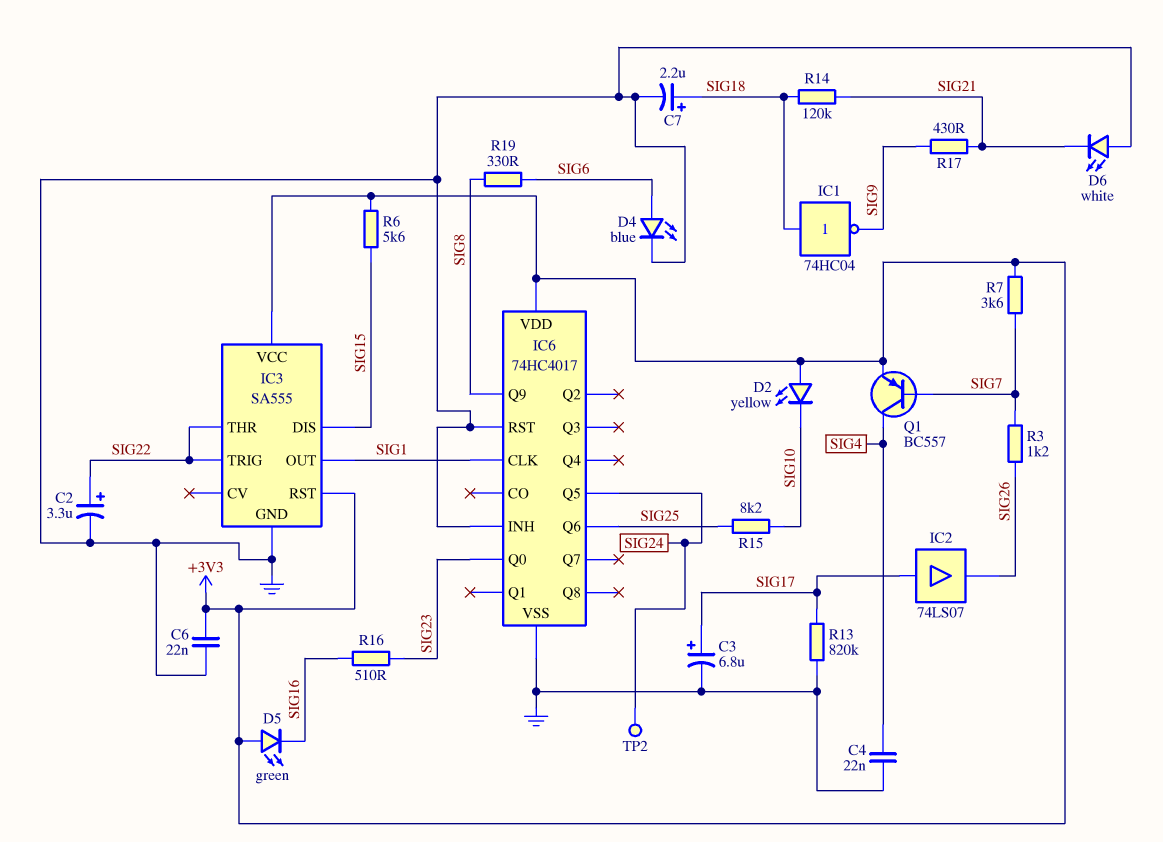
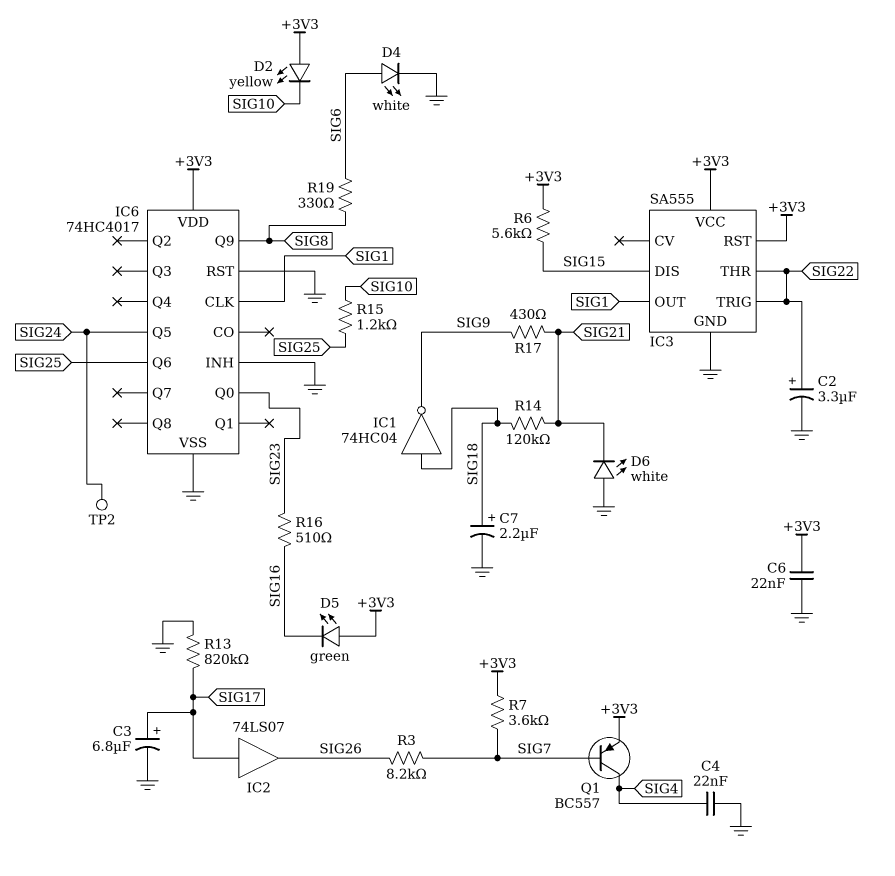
D4: LED blue (A SIG6, K GND) -> LED white (A SIG6, K GND)
R3: 1.2k (SIG7, SIG26) -> 8.2k (SIG7, SIG26)
R15: 8.2k (SIG10, SIG25) -> 1.2k (SIG10, SIG25)

